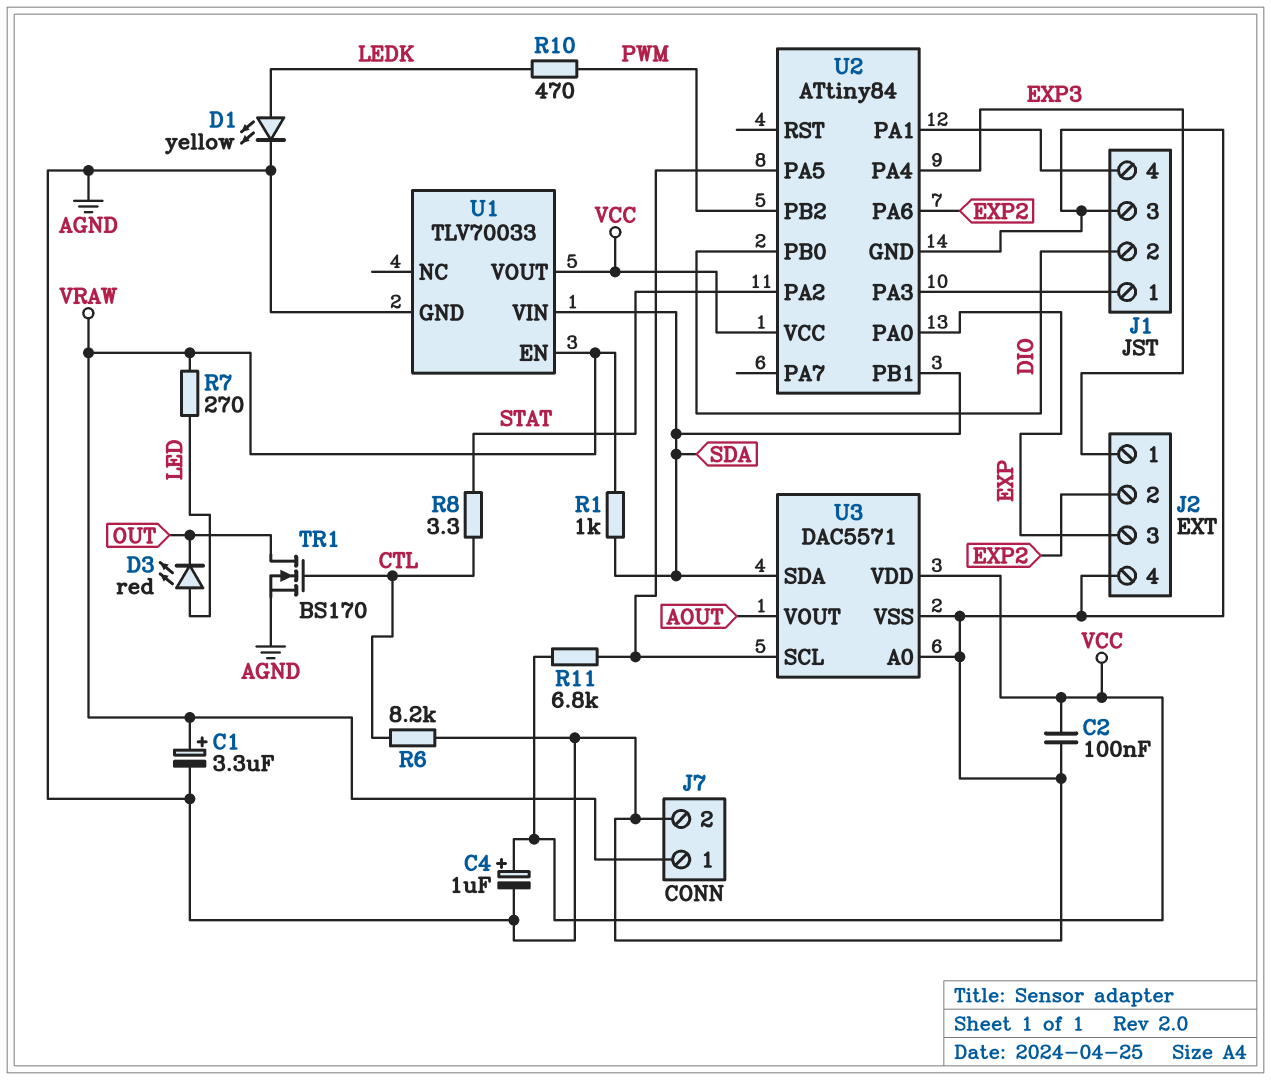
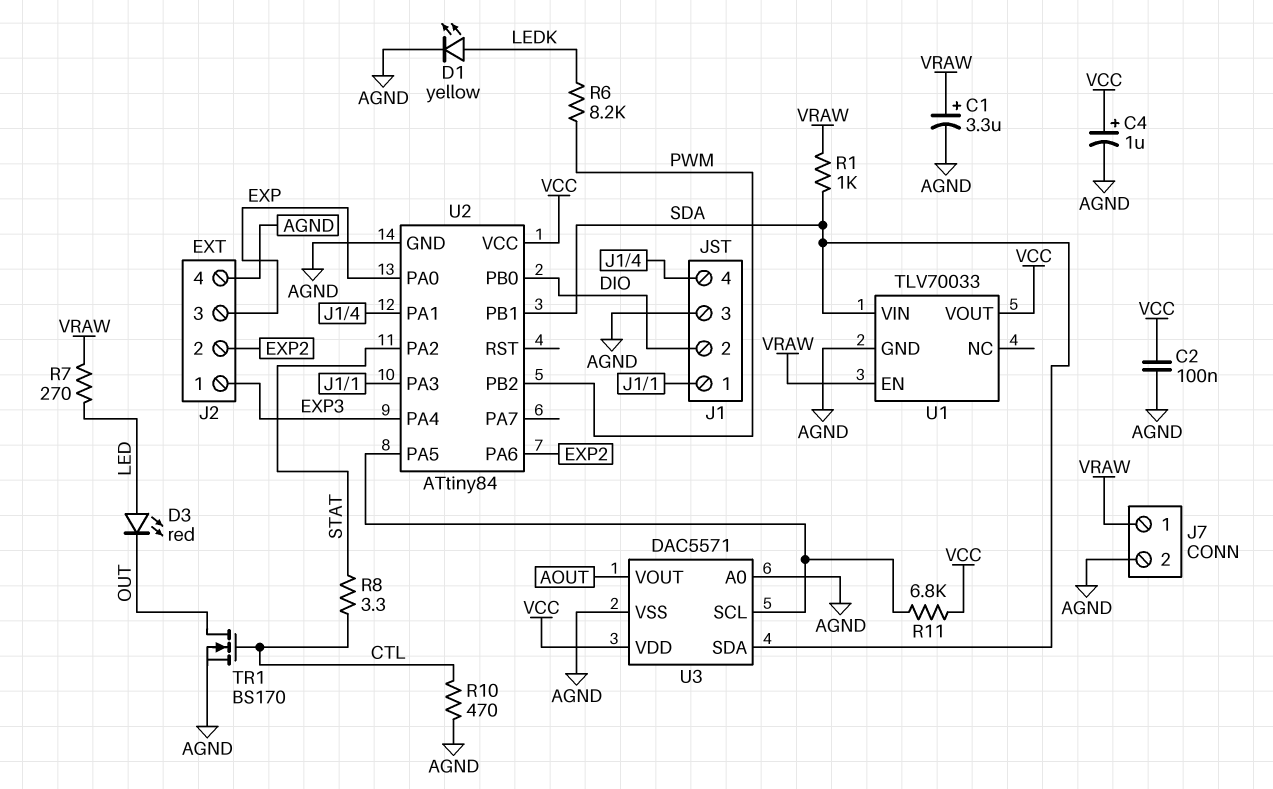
R6: 8.2k (AGND, CTL) -> 8.2k (LEDK, PWM)
R10: 470 (LEDK, PWM) -> 470 (AGND, CTL)

